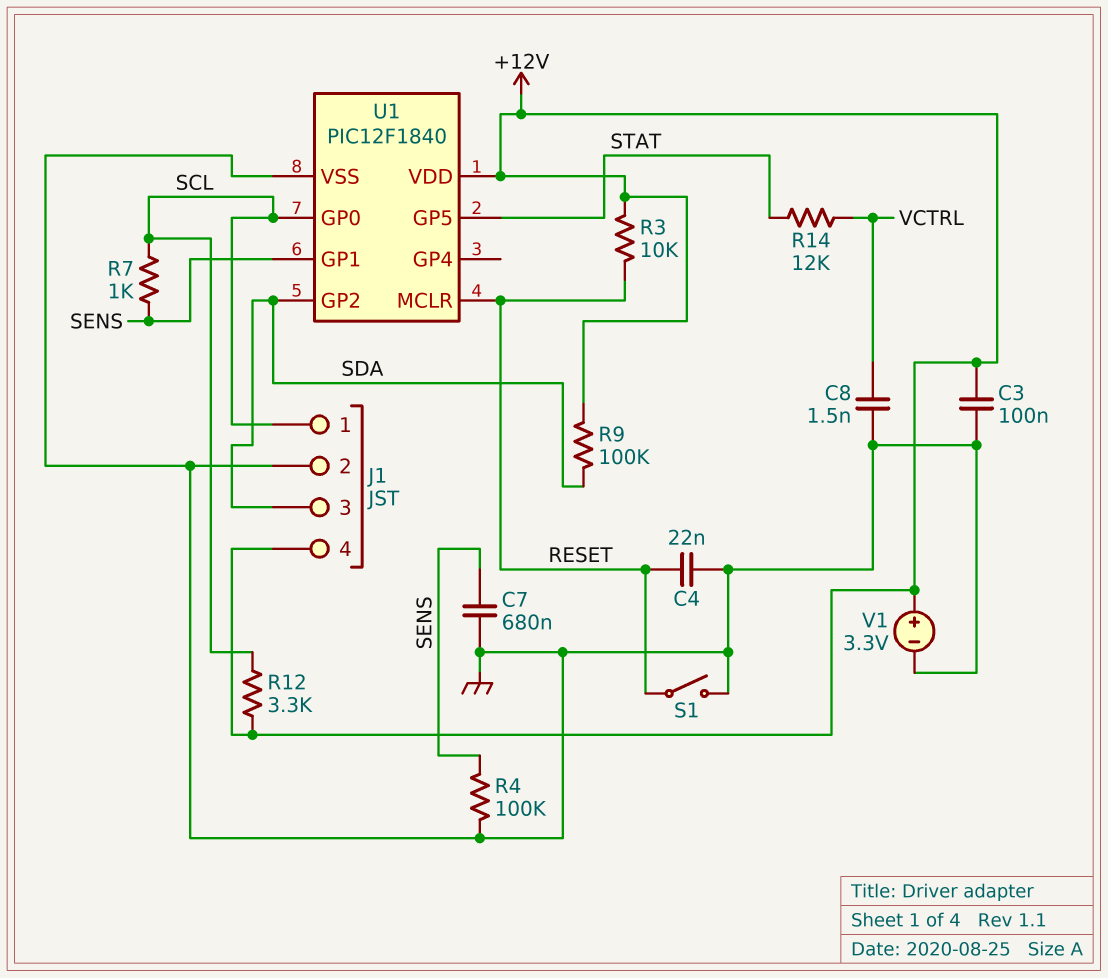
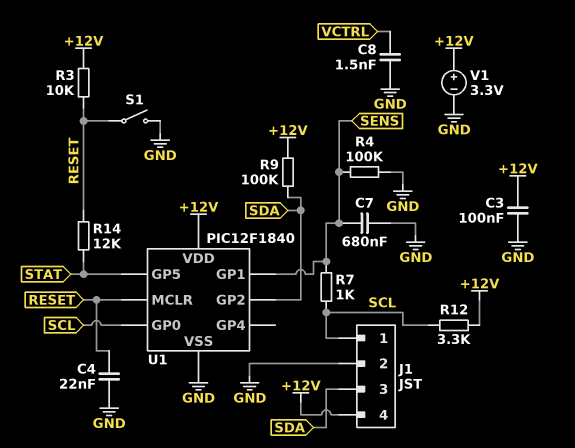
R14: 12k (STAT, VCTRL) -> 12k (RESET, STAT)

